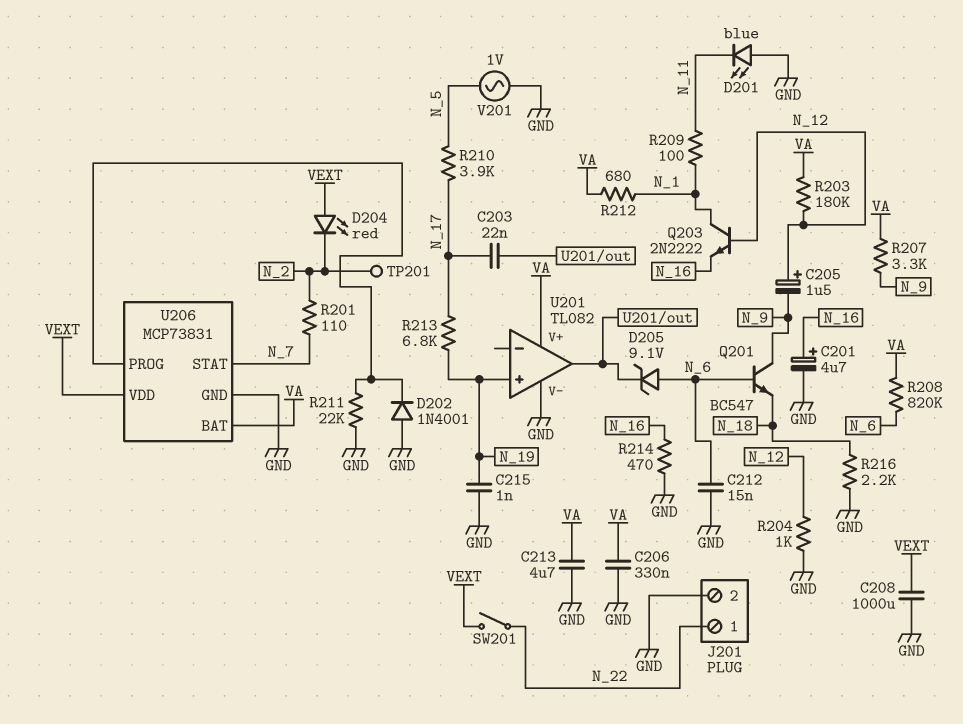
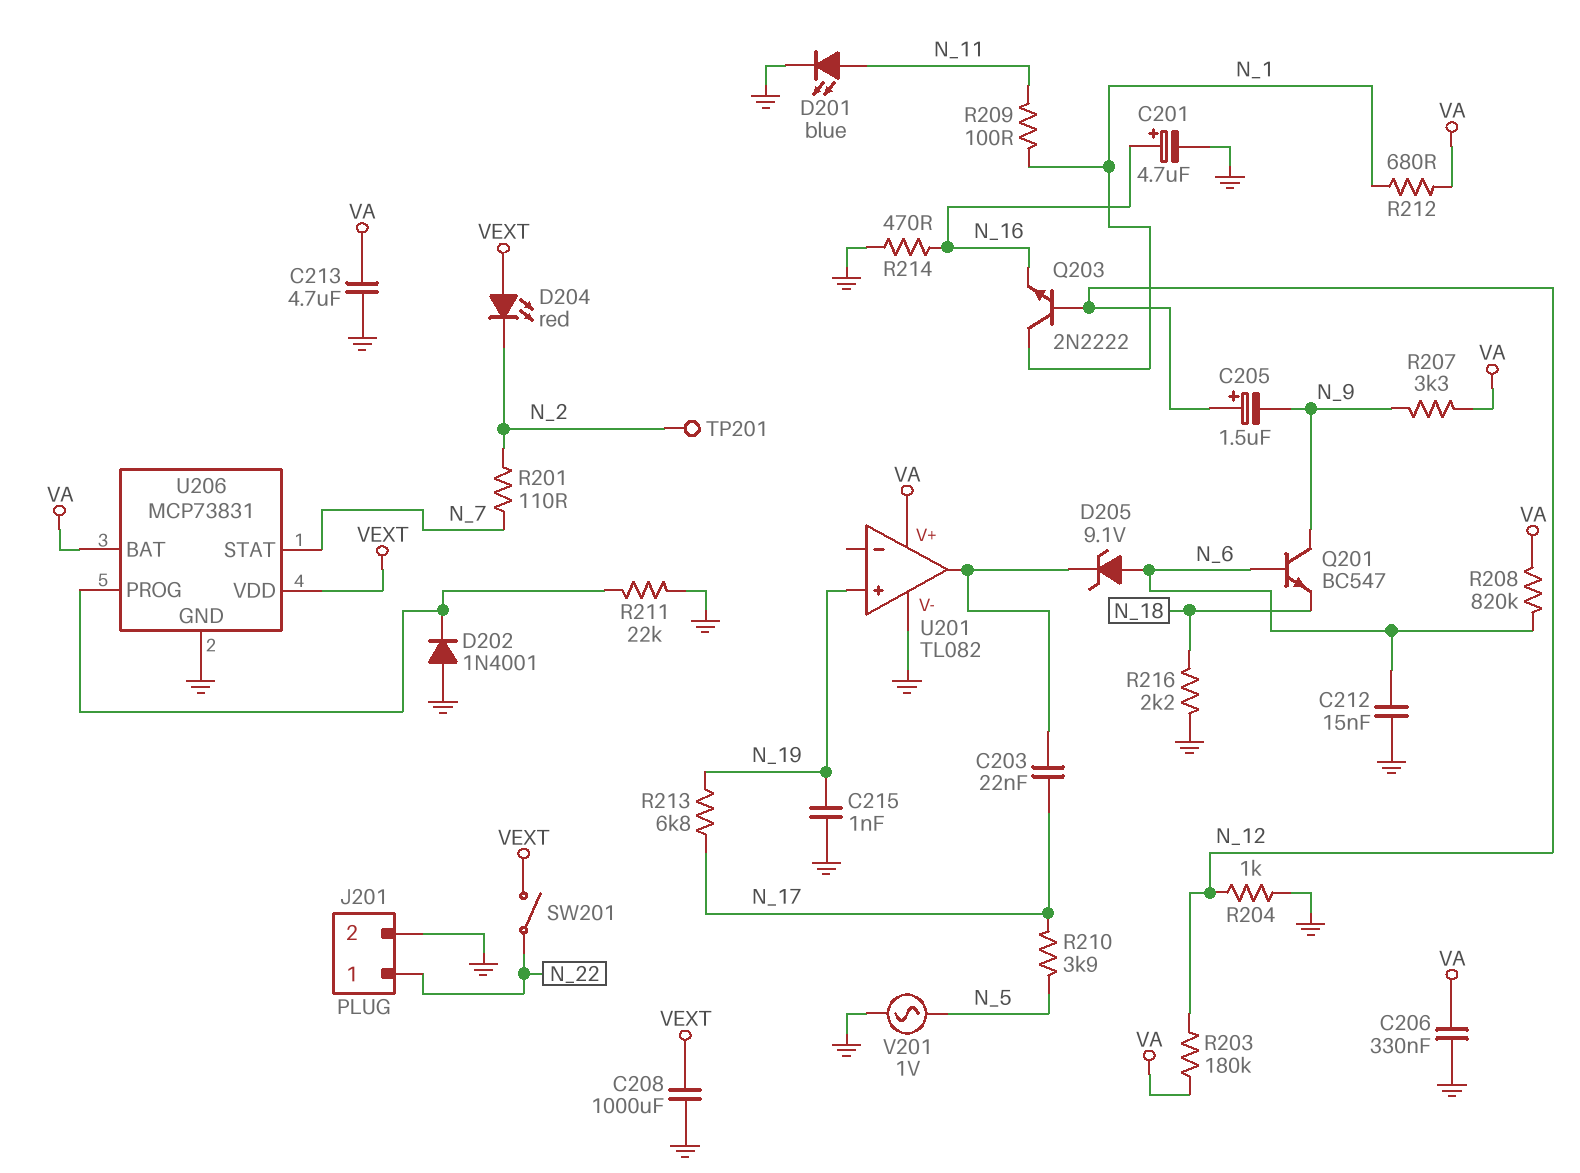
D201: LED blue (A GND, K N_11) -> LED blue (A N_11, K GND)

